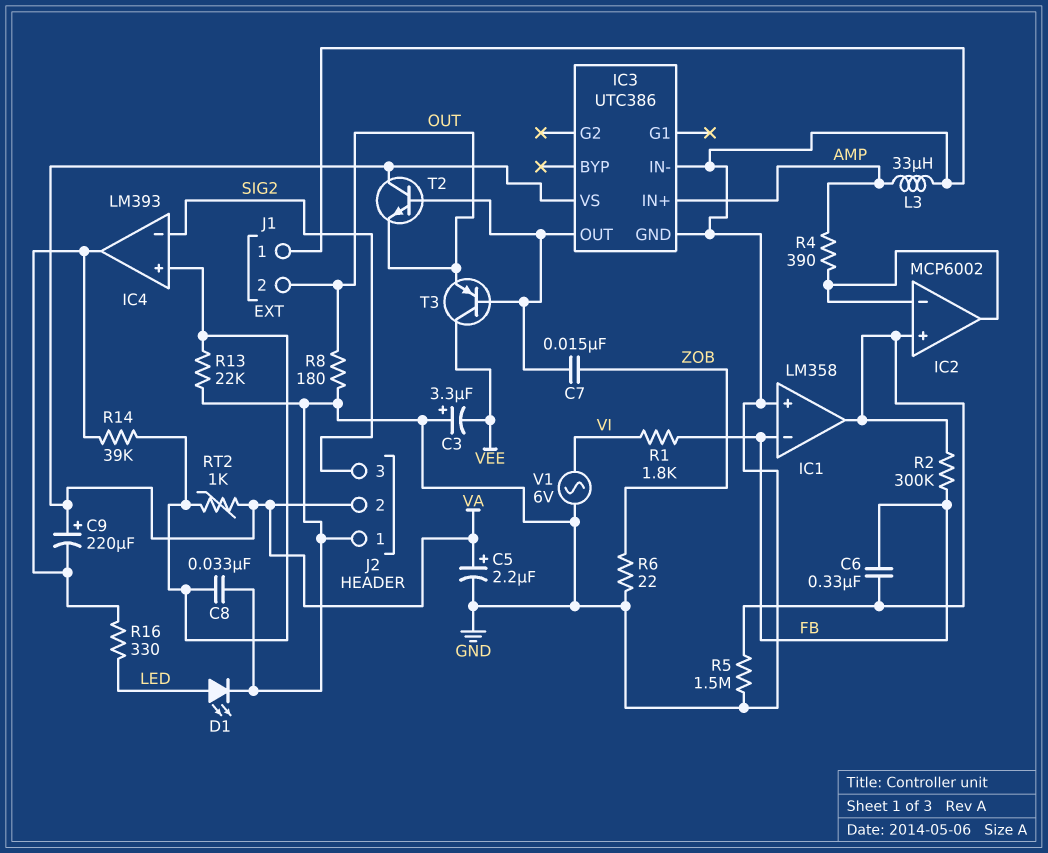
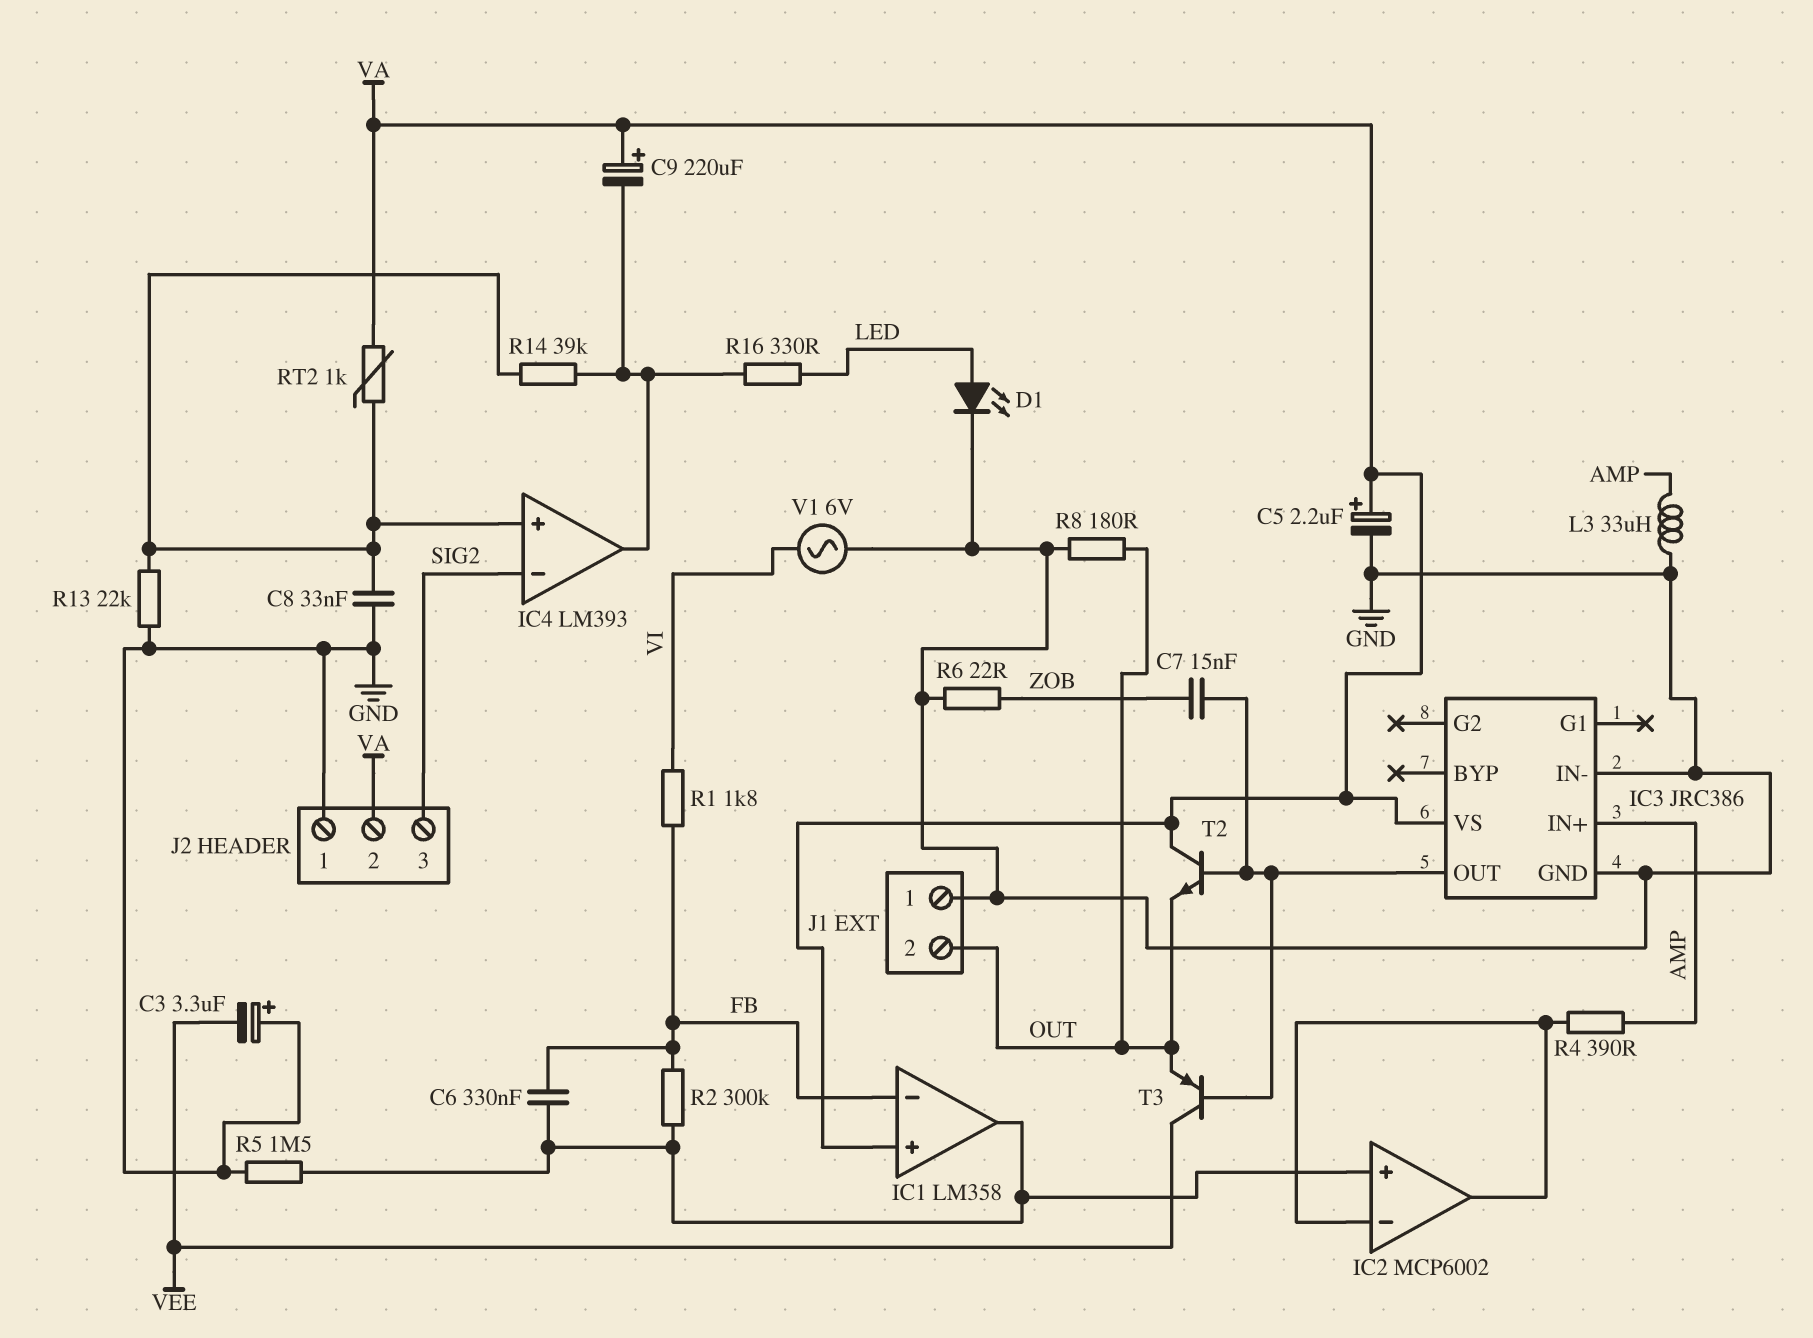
IC1 pin in+: GND -> VA
IC3: UTC386 -> JRC386

